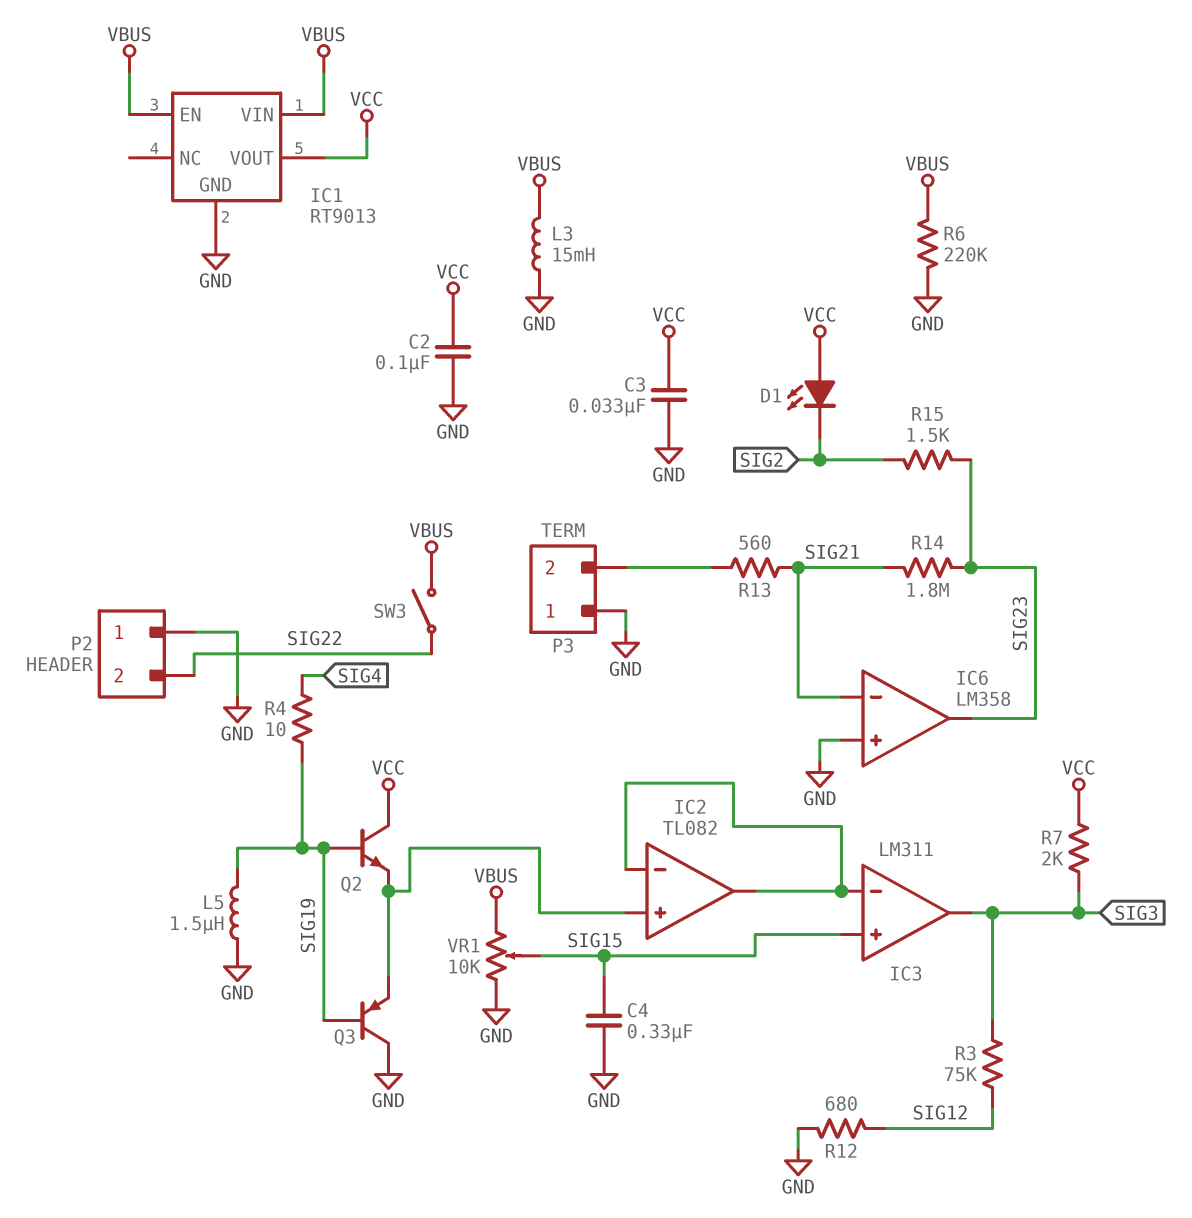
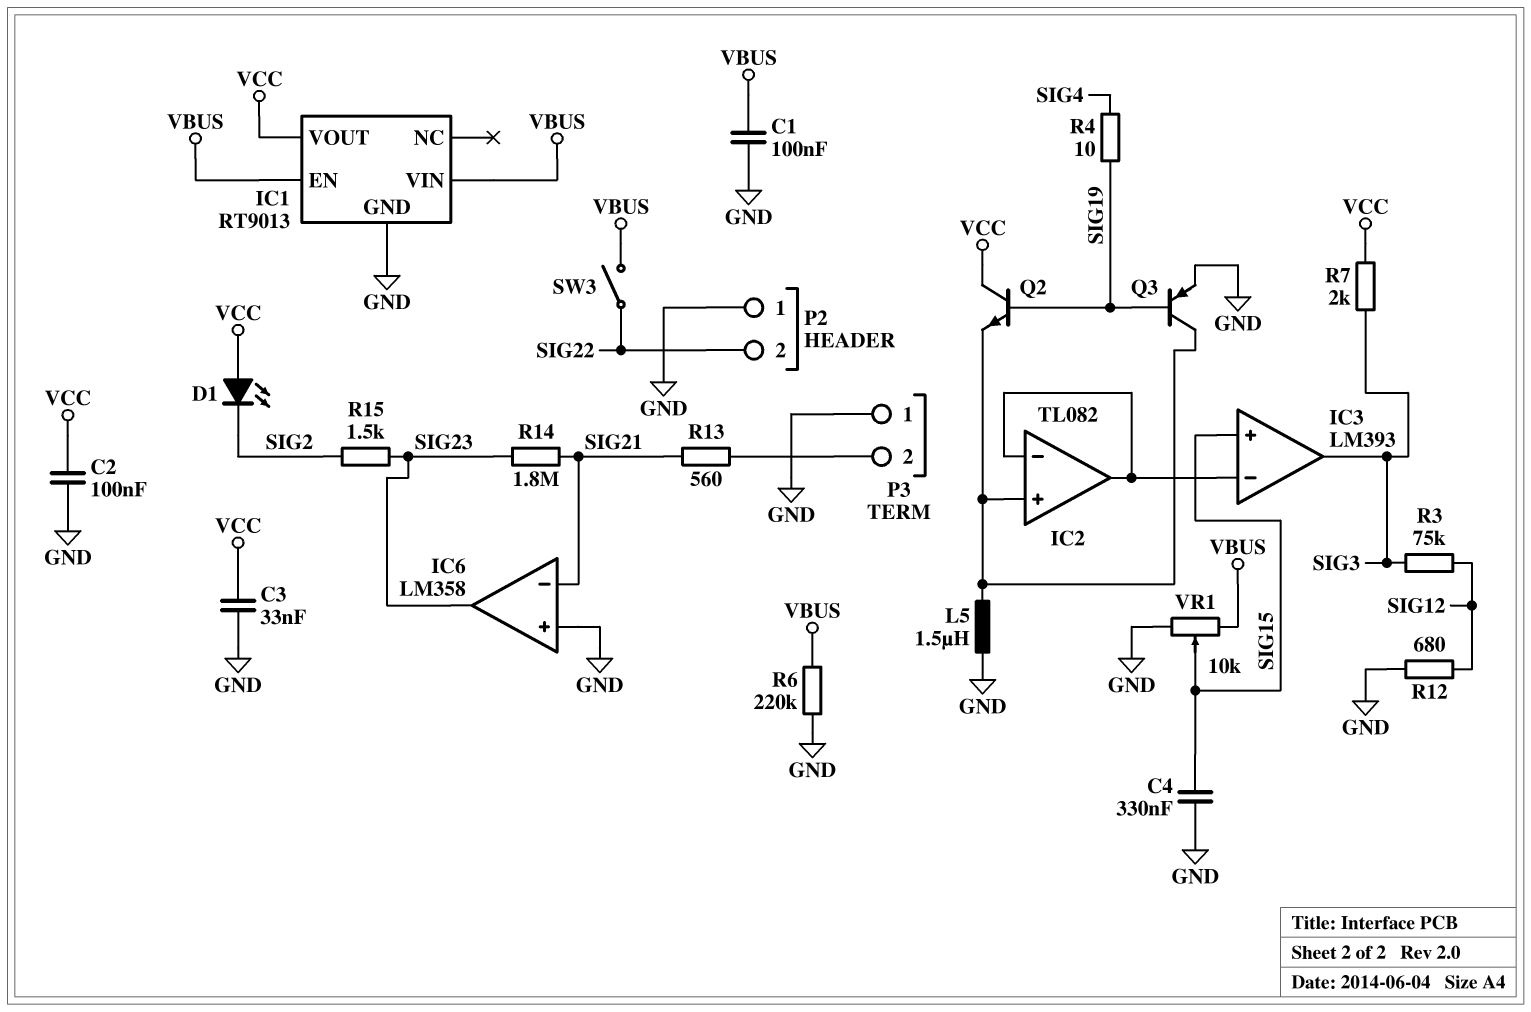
C1: none -> 100nF (GND, VBUS)
IC3: LM311 -> LM393
L3: 15mH (GND, VBUS) -> none
L5: 1.5uH (GND, SIG19) -> 1.5uH (GND, IC2/in+)
Q3: PNP (B SIG19, C GND, E IC2/in+) -> PNP (B SIG19, C IC2/in+, E GND)

